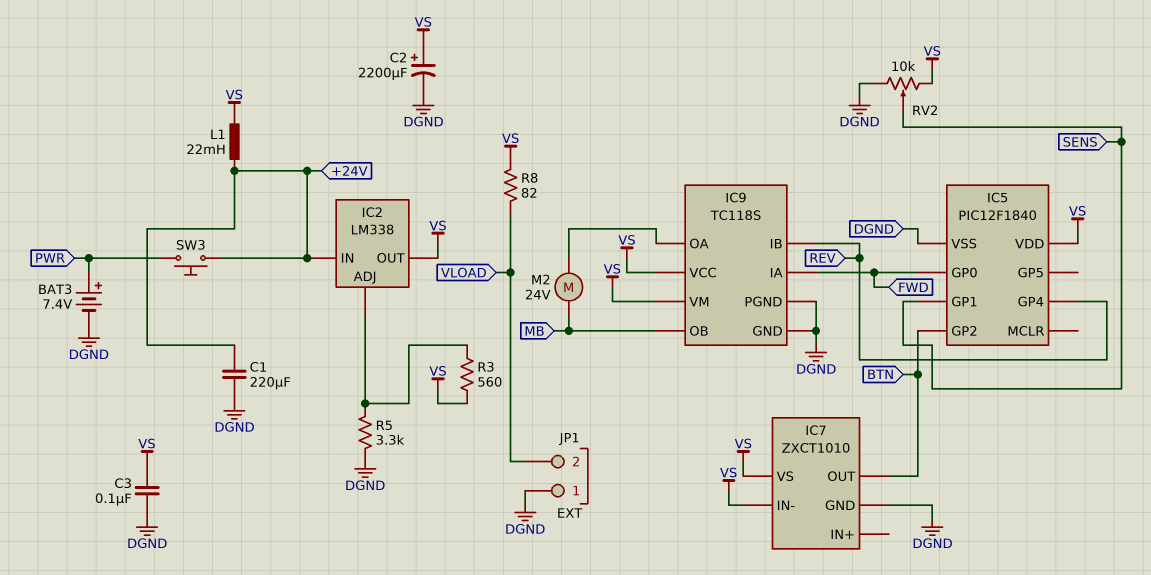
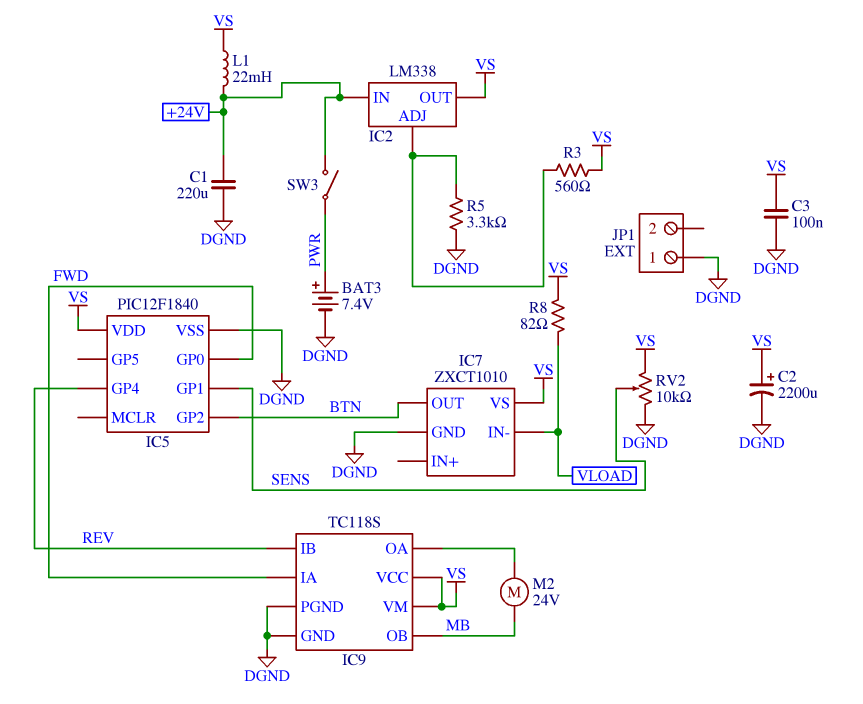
IC7 pin IN-: VS -> VLOAD
JP1 pin 2: VLOAD -> none
SW3: button (+24V, PWR) -> switch (+24V, PWR)

